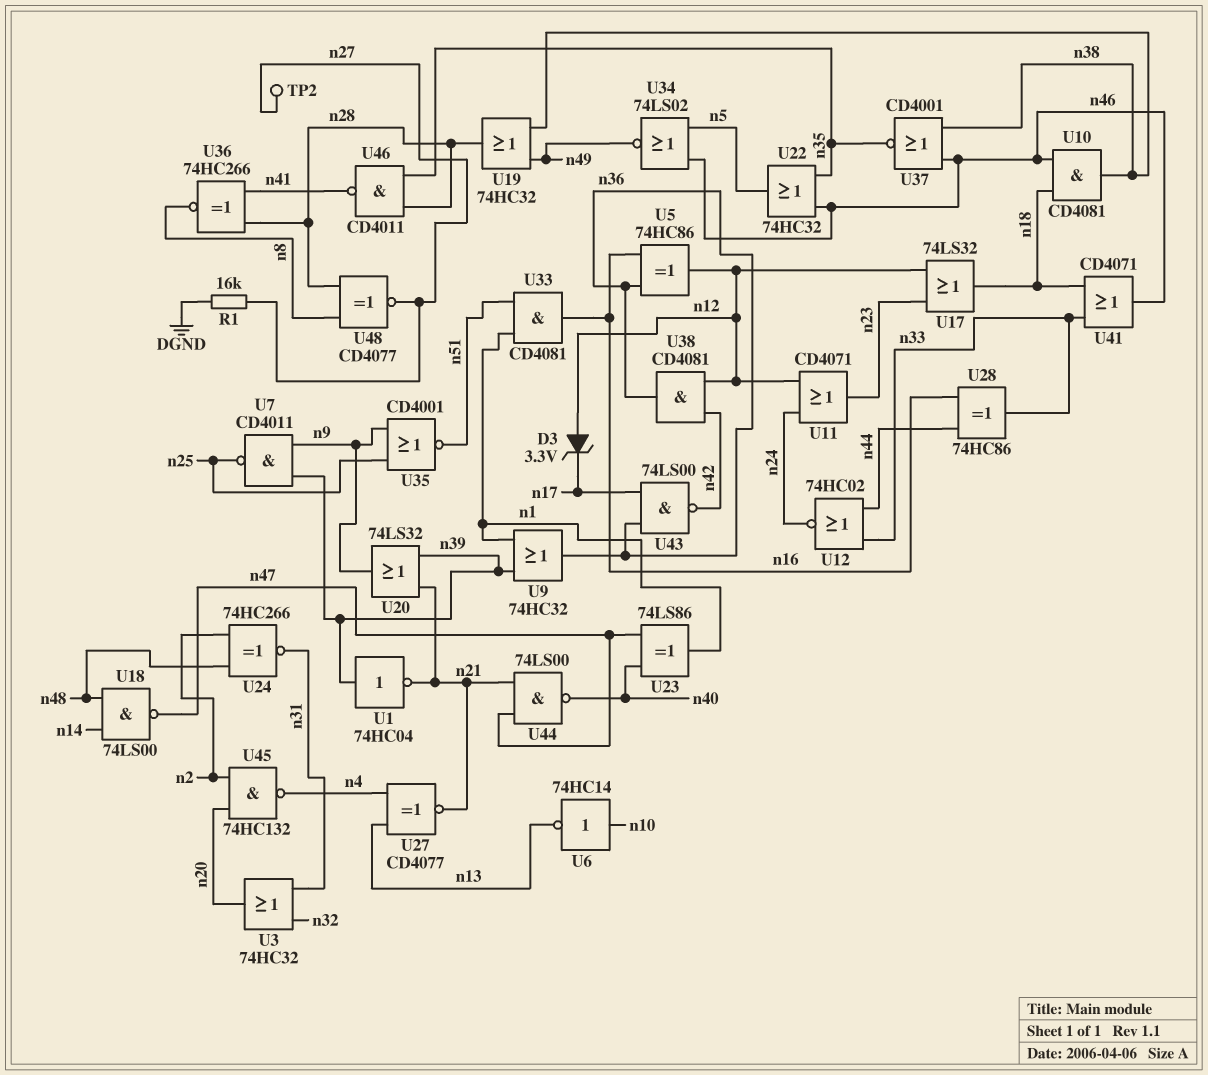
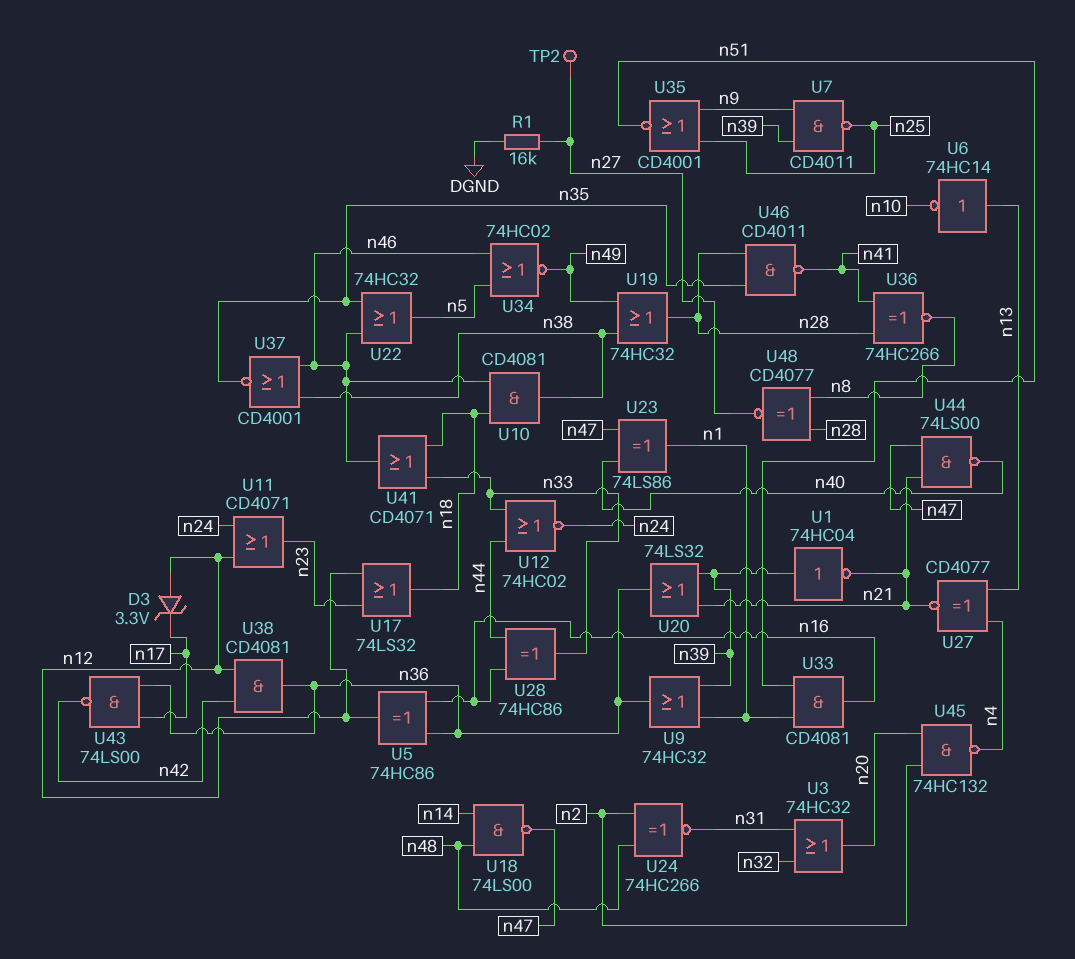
U6: NOT 74HC14 (in n10, out n13) -> NOT 74HC14 (in n13, out n10)
U20: OR 74LS32 (in n21, in n39, out n9) -> OR 74LS32 (in n21, in n39, out n36)
U34: NOR 74LS02 (in n5, in n46, out n49) -> NOR 74HC02 (in n5, in n46, out n49)

